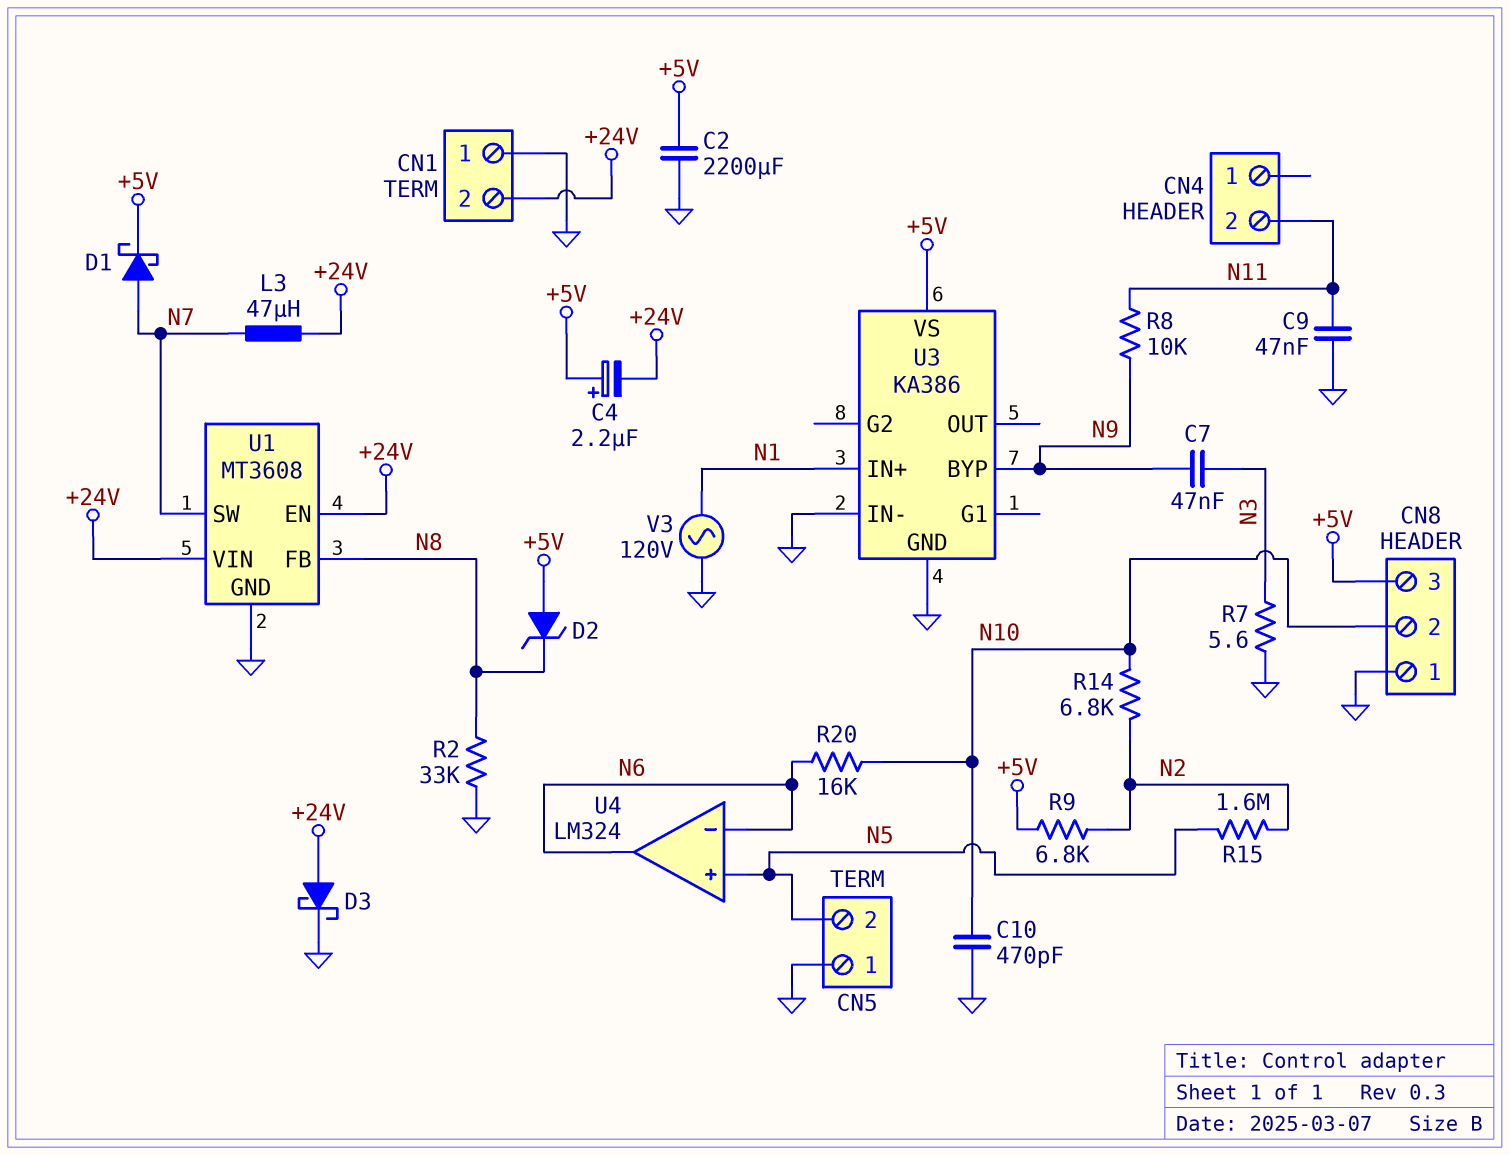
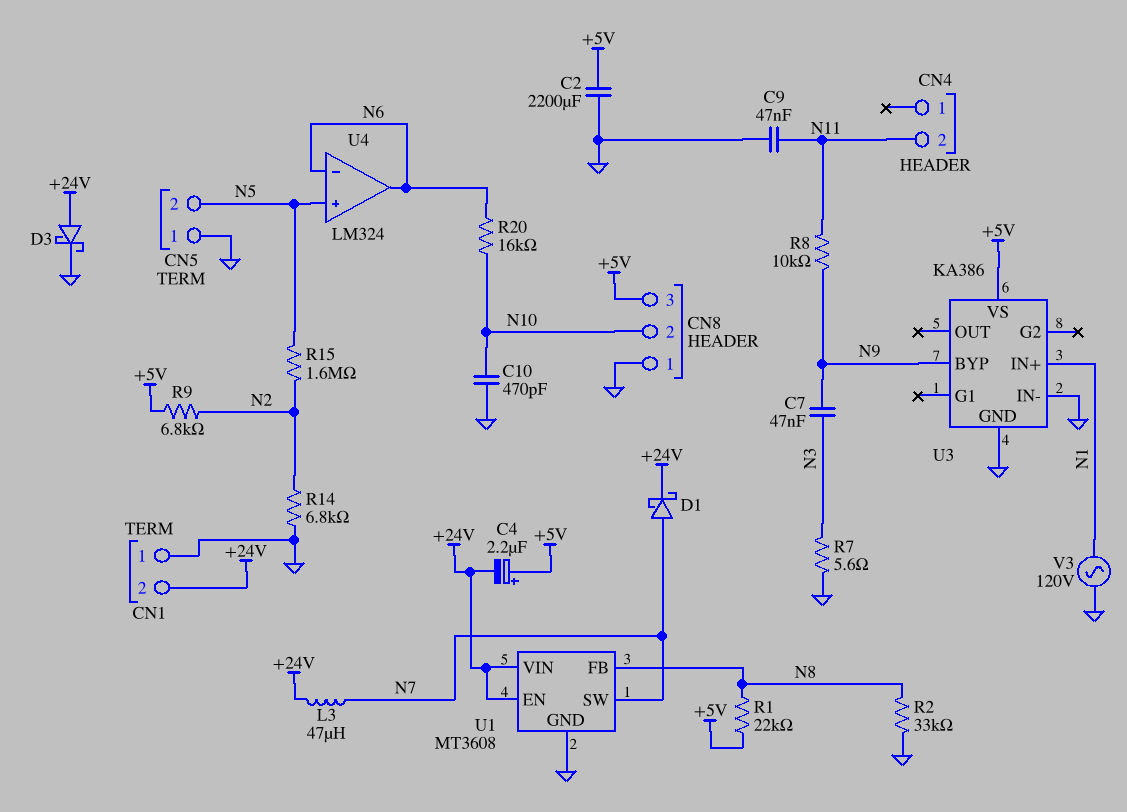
D1: schottky (A N7, K +5V) -> schottky (A N7, K +24V)
D2: zener (A +5V, K N8) -> none
R1: none -> 22k (+5V, N8)
R14: 6.8k (N2, N10) -> 6.8k (GND, N2)

